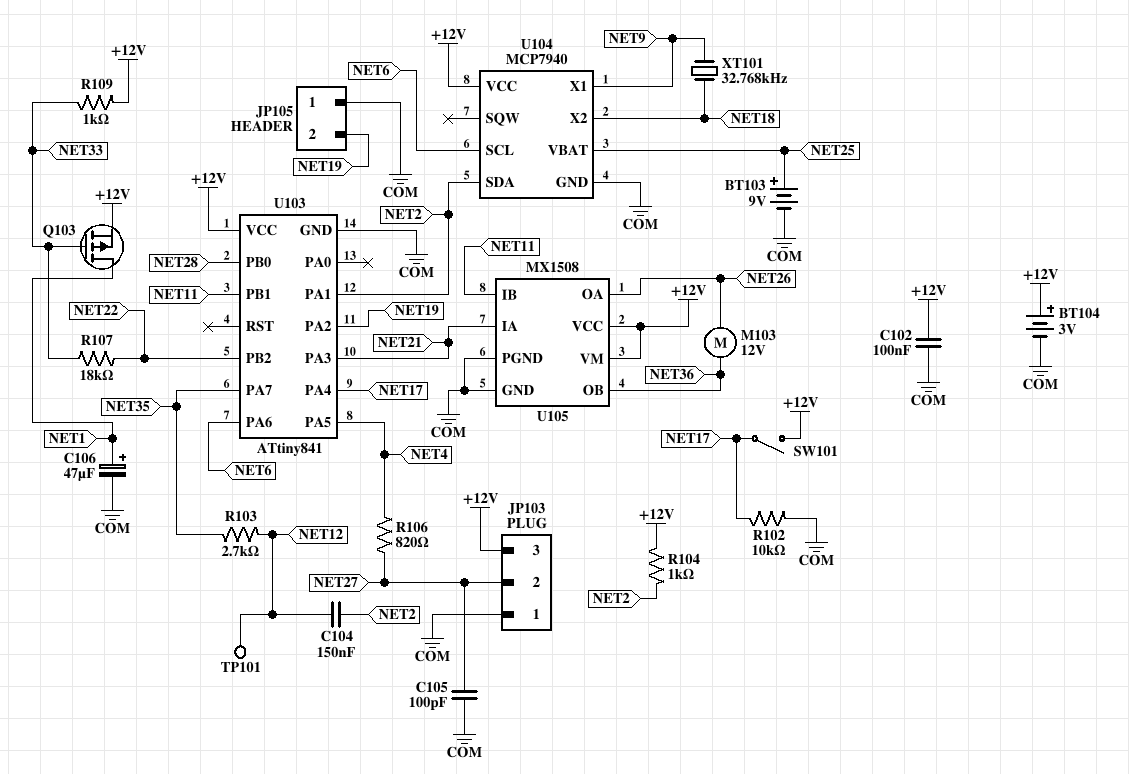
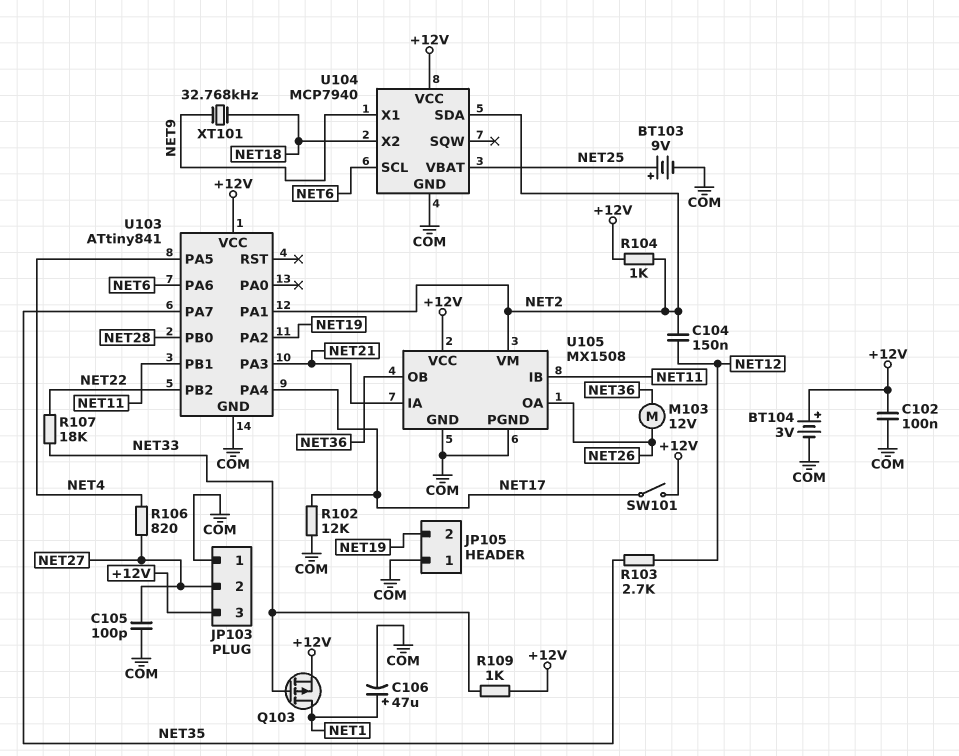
R102: 10k (COM, NET17) -> 12k (COM, NET17)
TP101: test point (NET12) -> none
U105 pin VM: +12V -> NET2

